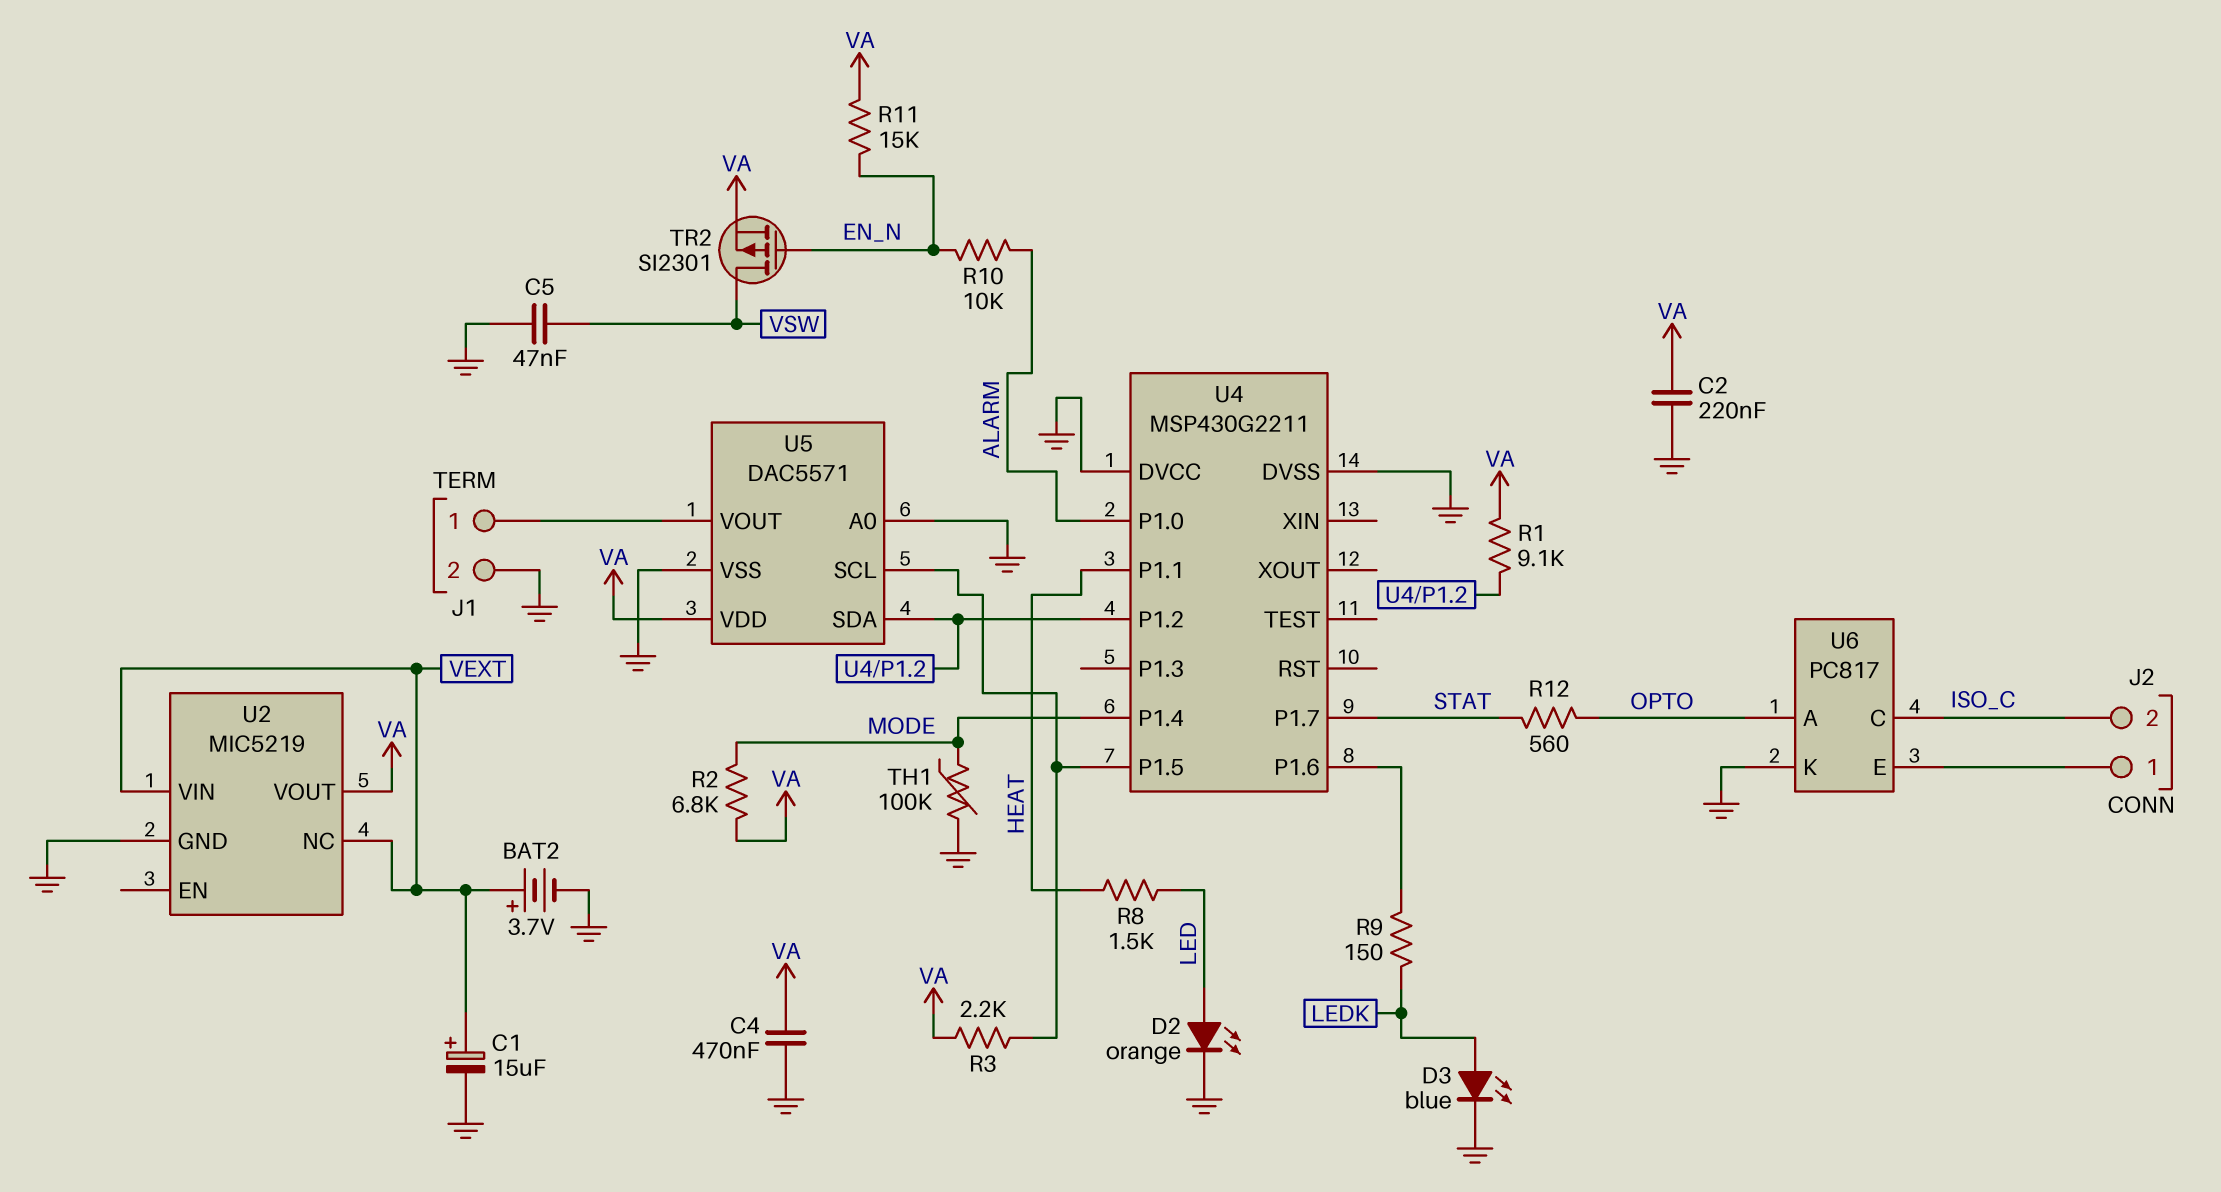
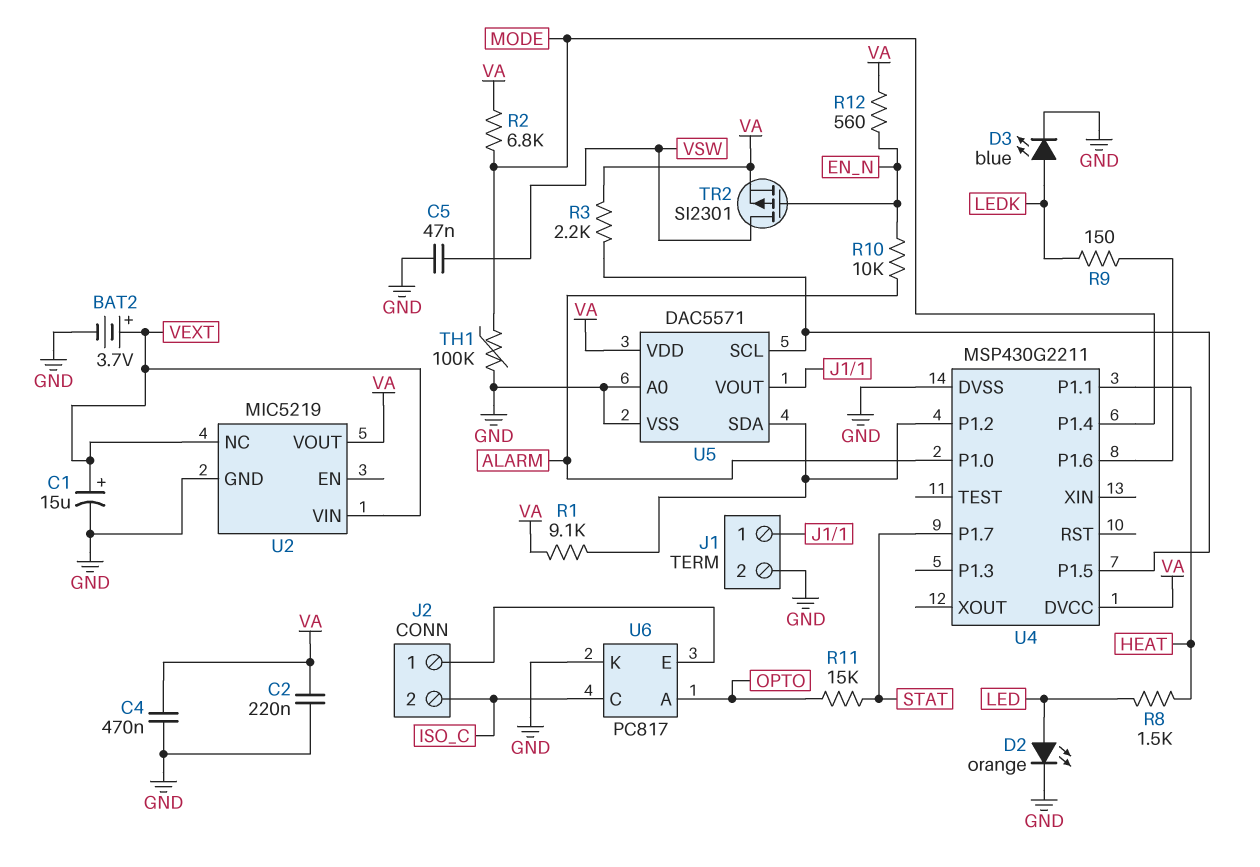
R11: 15k (EN_N, VA) -> 15k (OPTO, STAT)
R12: 560 (OPTO, STAT) -> 560 (EN_N, VA)
U4 pin DVCC: GND -> VA

